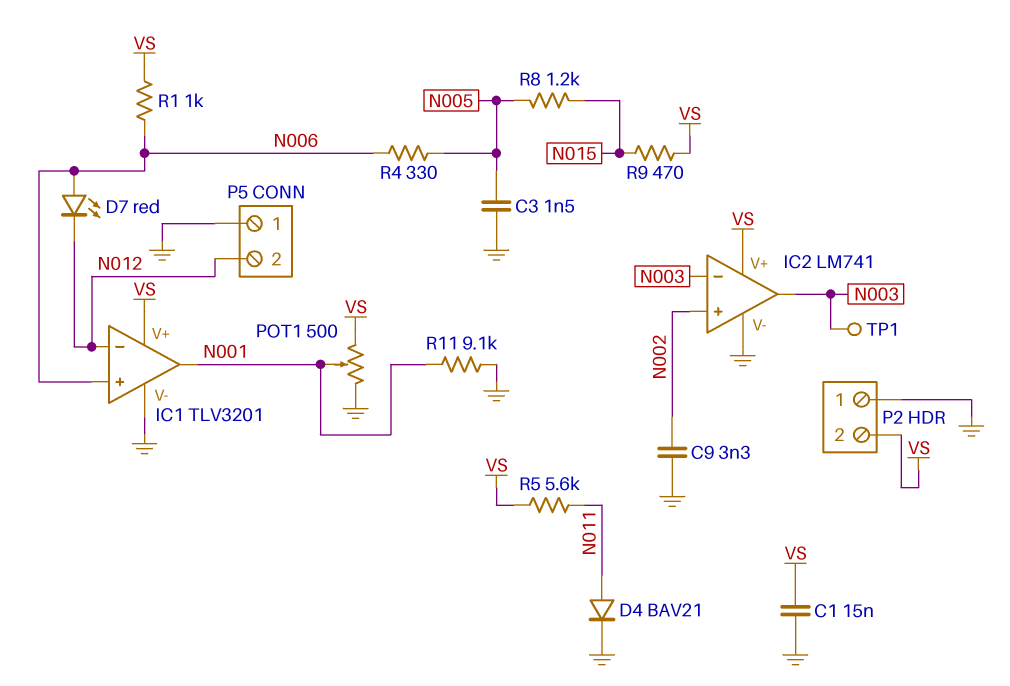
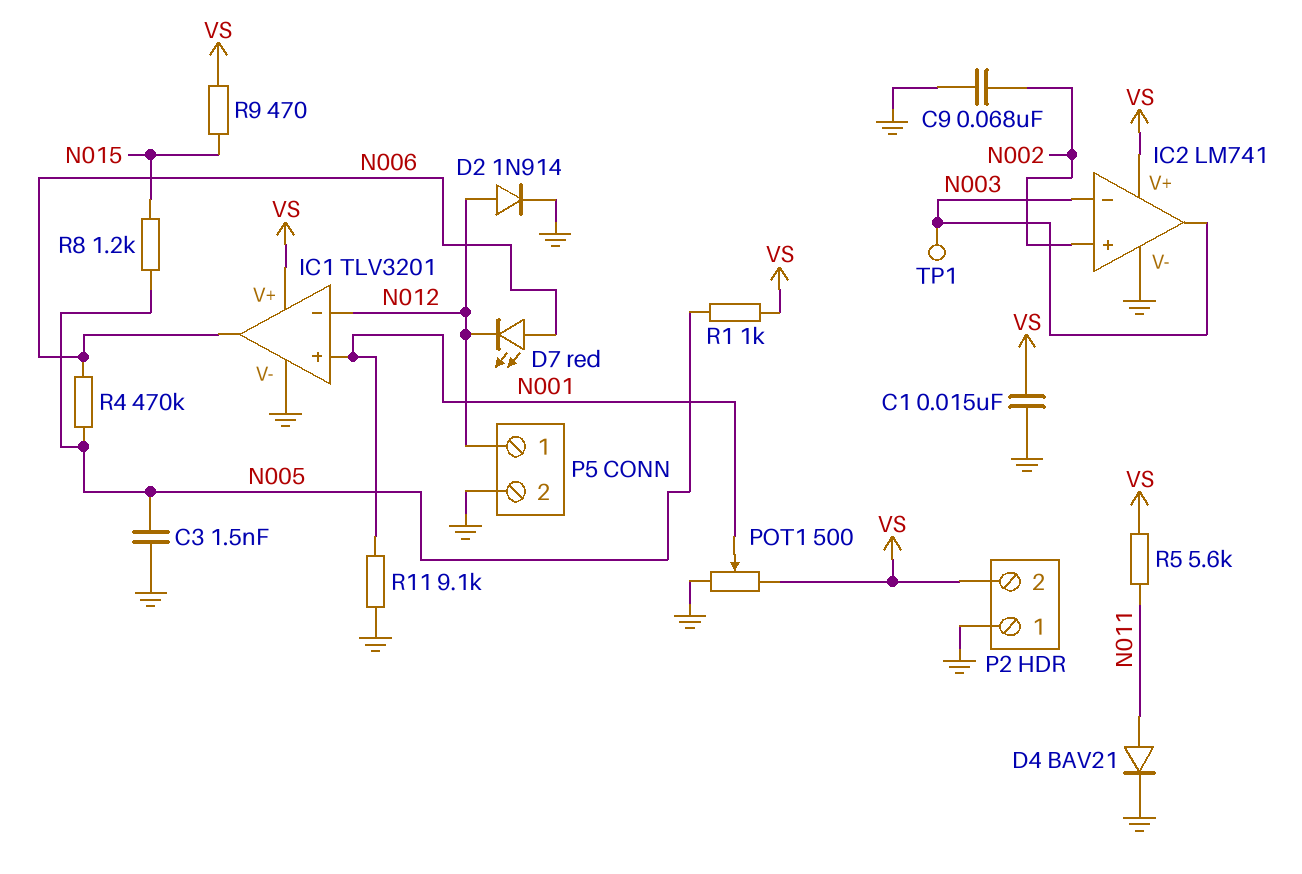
C9: 3.3nF (GND, N002) -> 68nF (GND, N002)
D2: none -> diode 1N914 (A N012, K GND)
IC1 pin in+: N006 -> N001
IC1 pin out: N001 -> N006
P5 pin 1: GND -> N012
P5 pin 2: N012 -> GND
R1: 1k (N006, VS) -> 1k (N005, VS)
R4: 330 (N005, N006) -> 470k (N005, N006)

